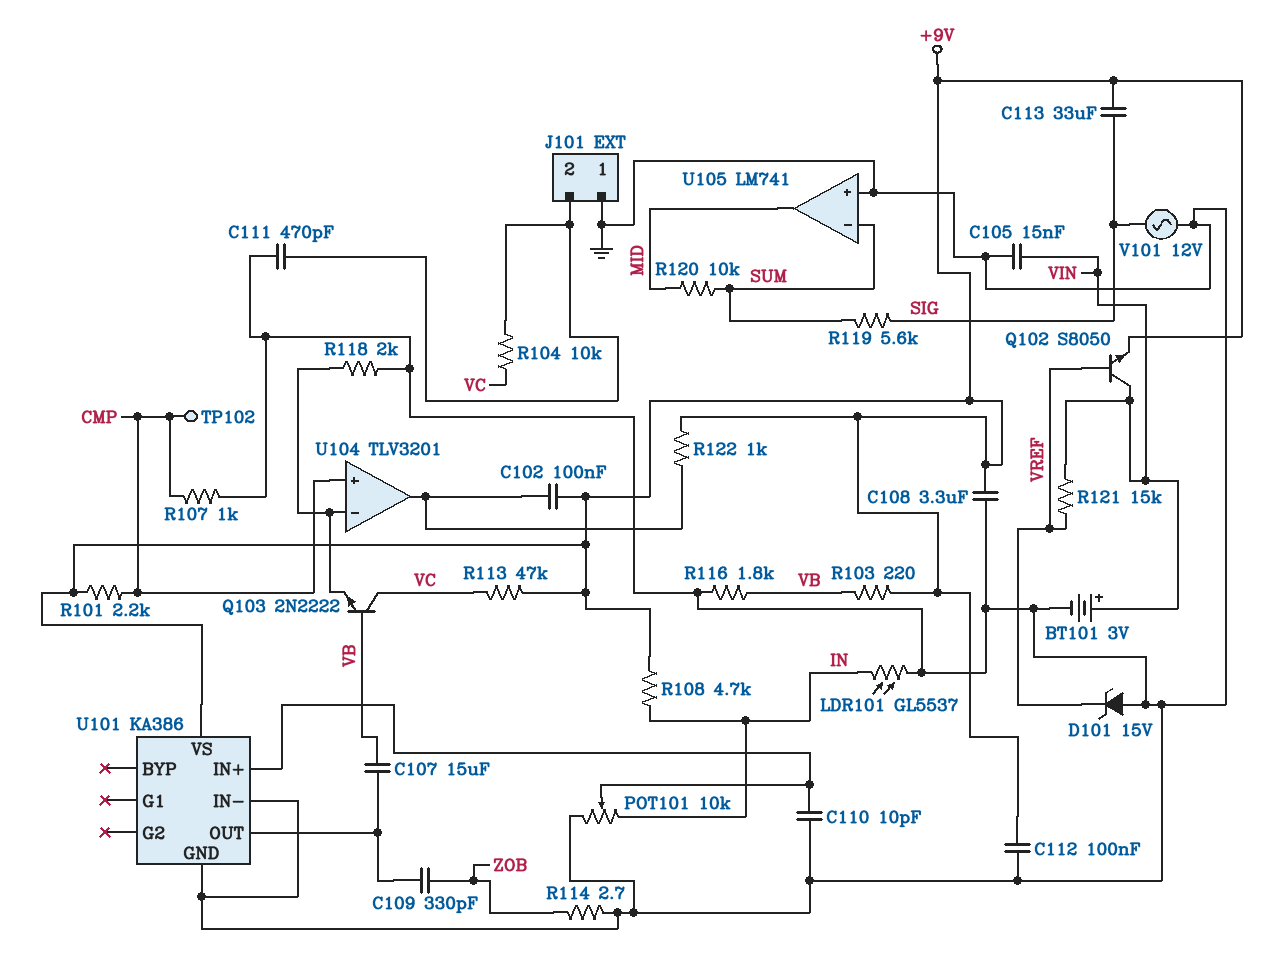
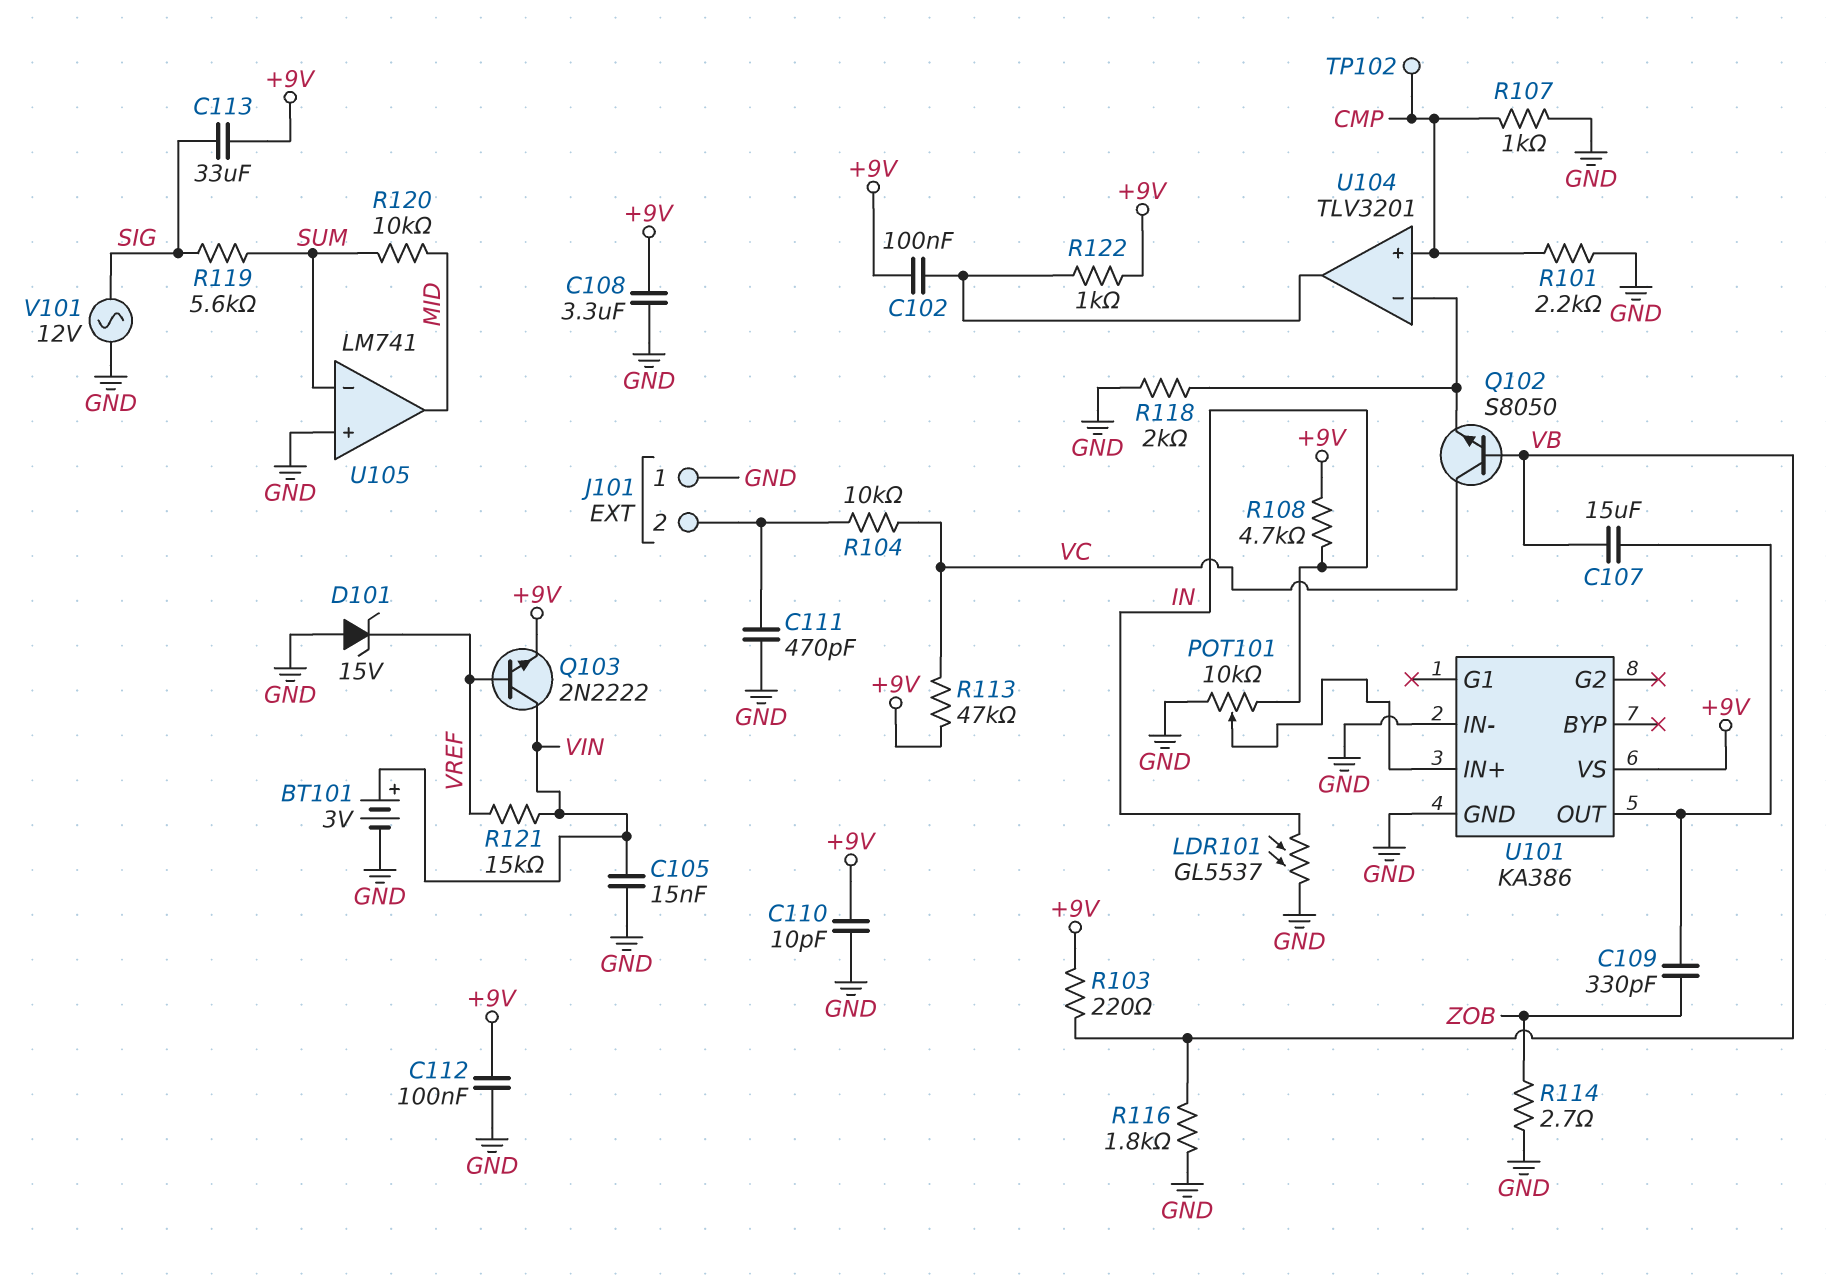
C110: 10pF (GND, U101/IN+) -> 10pF (+9V, GND)
Q102: NPN S8050 (B VREF, C VIN, E +9V) -> NPN S8050 (B VB, C VC, E U104/in-)
Q103: NPN 2N2222 (B VB, C VC, E U104/in-) -> NPN 2N2222 (B VREF, C VIN, E +9V)
R101: 2.2k (+9V, CMP) -> 2.2k (CMP, GND)

